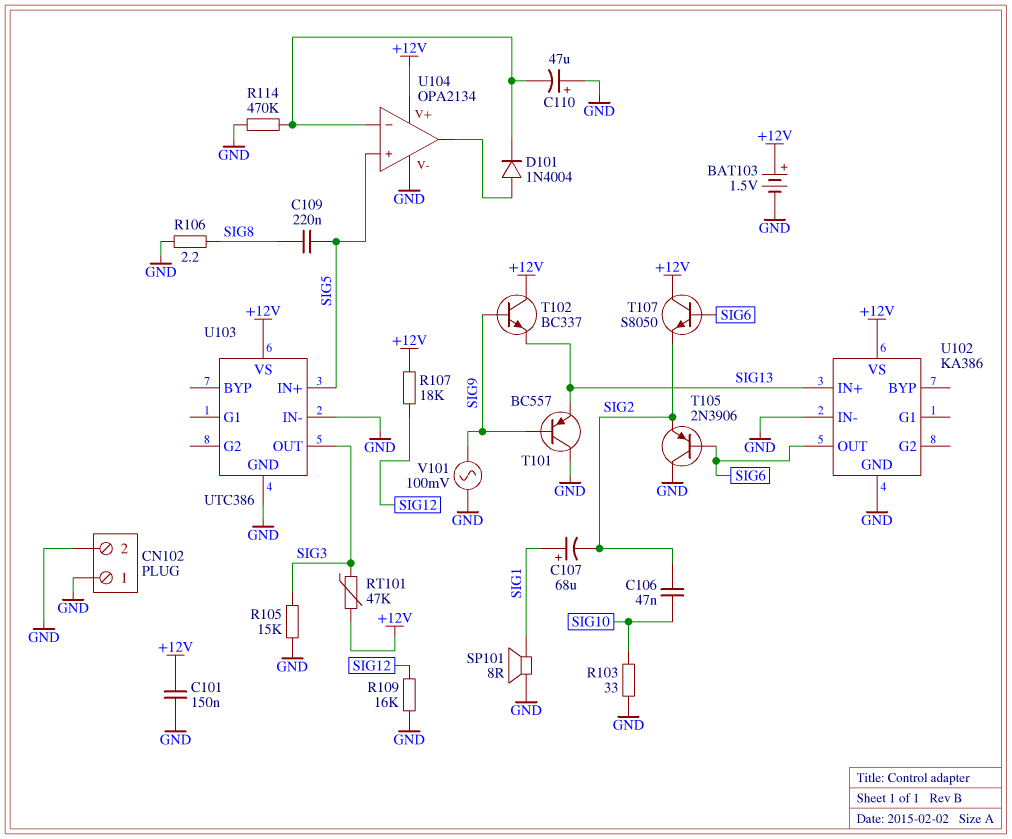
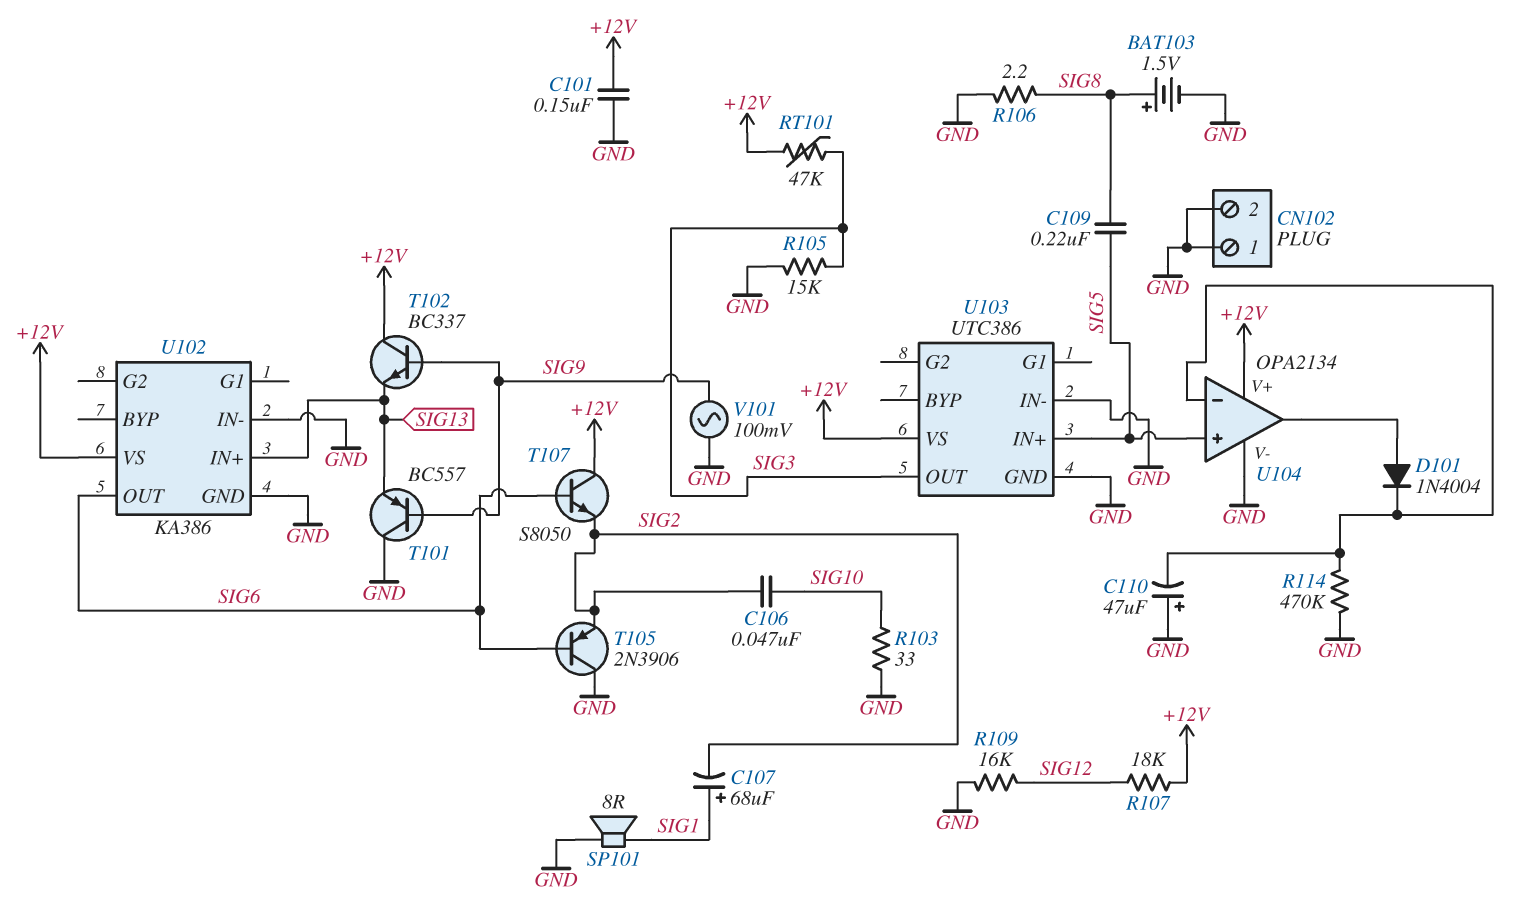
BAT103: 1.5V (plus +12V, minus GND) -> 1.5V (plus SIG8, minus GND)

